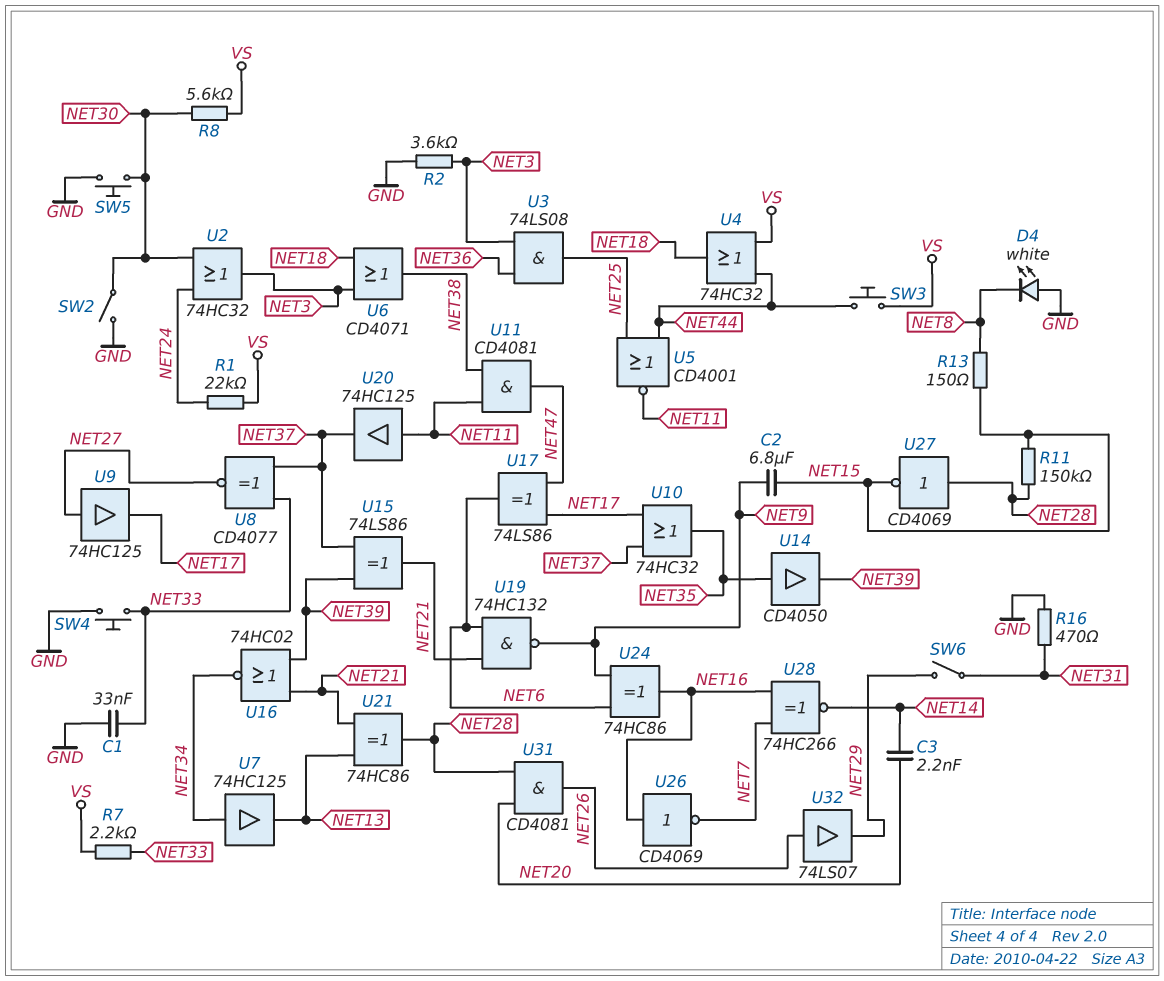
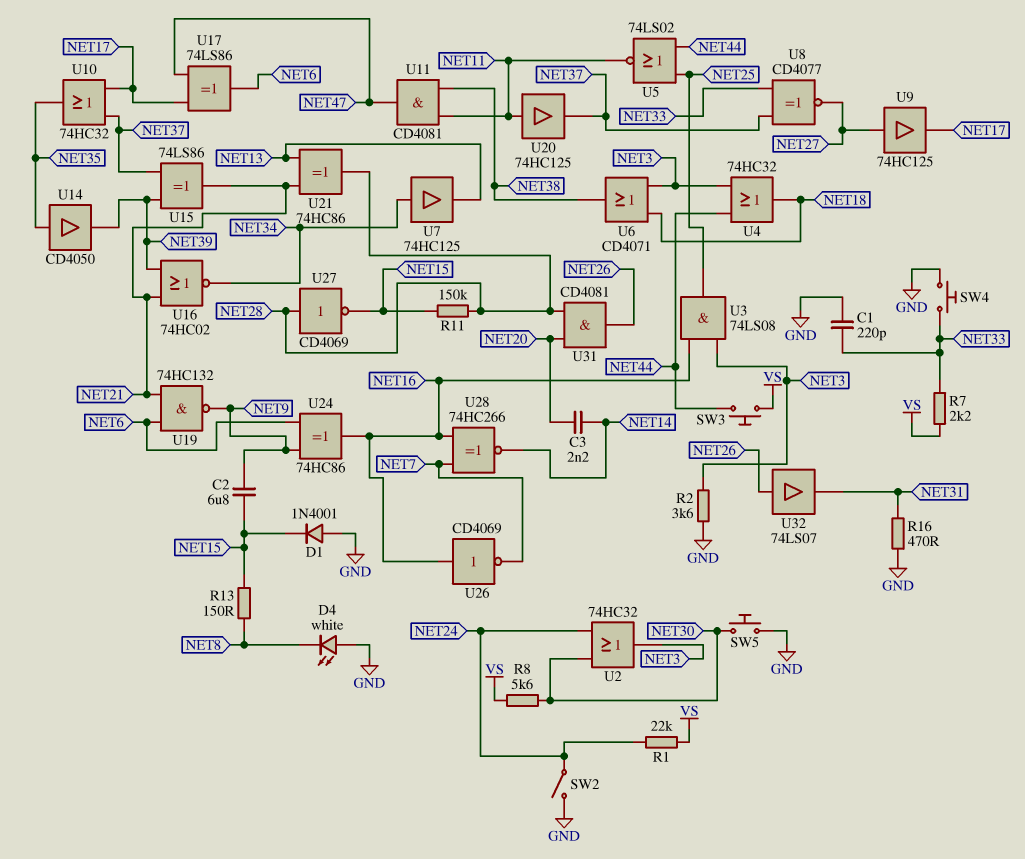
C1: 33nF (GND, NET33) -> 220pF (GND, NET33)
D1: none -> diode 1N4001 (A GND, K NET15)
SW2: switch (GND, NET30) -> switch (GND, NET24)
SW6: switch (NET29, NET31) -> none
U3: AND 74LS08 (in NET3, in NET36, out NET25) -> AND 74LS08 (in NET3, in NET16, out NET25)
U4: OR 74HC32 (in NET44, in VS, out NET18) -> OR 74HC32 (in NET3, in NET44, out NET18)
U5: NOR CD4001 (in NET25, in NET44, out NET11) -> NOR 74LS02 (in NET25, in NET44, out NET11)
U32: buffer 74LS07 (in NET26, out NET29) -> buffer 74LS07 (in NET26, out NET31)

